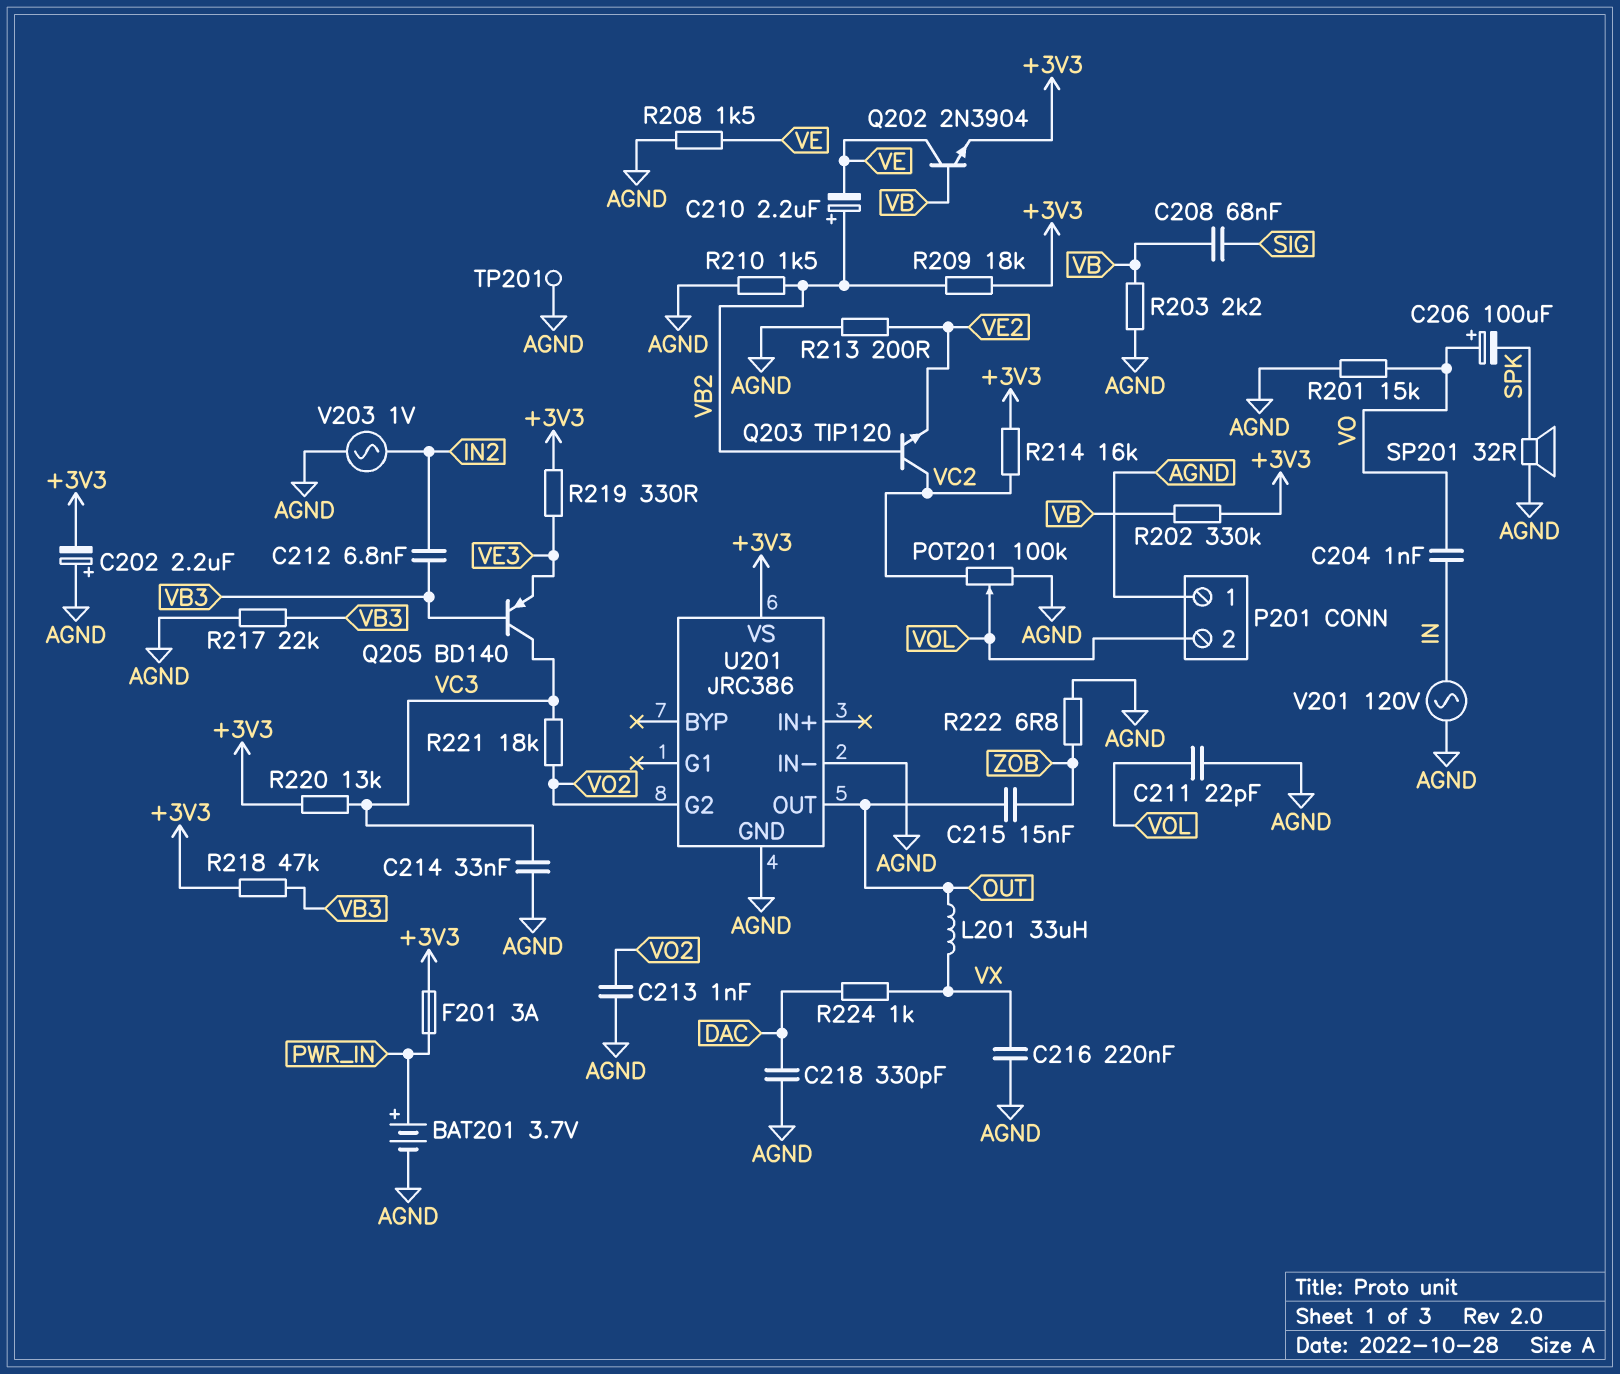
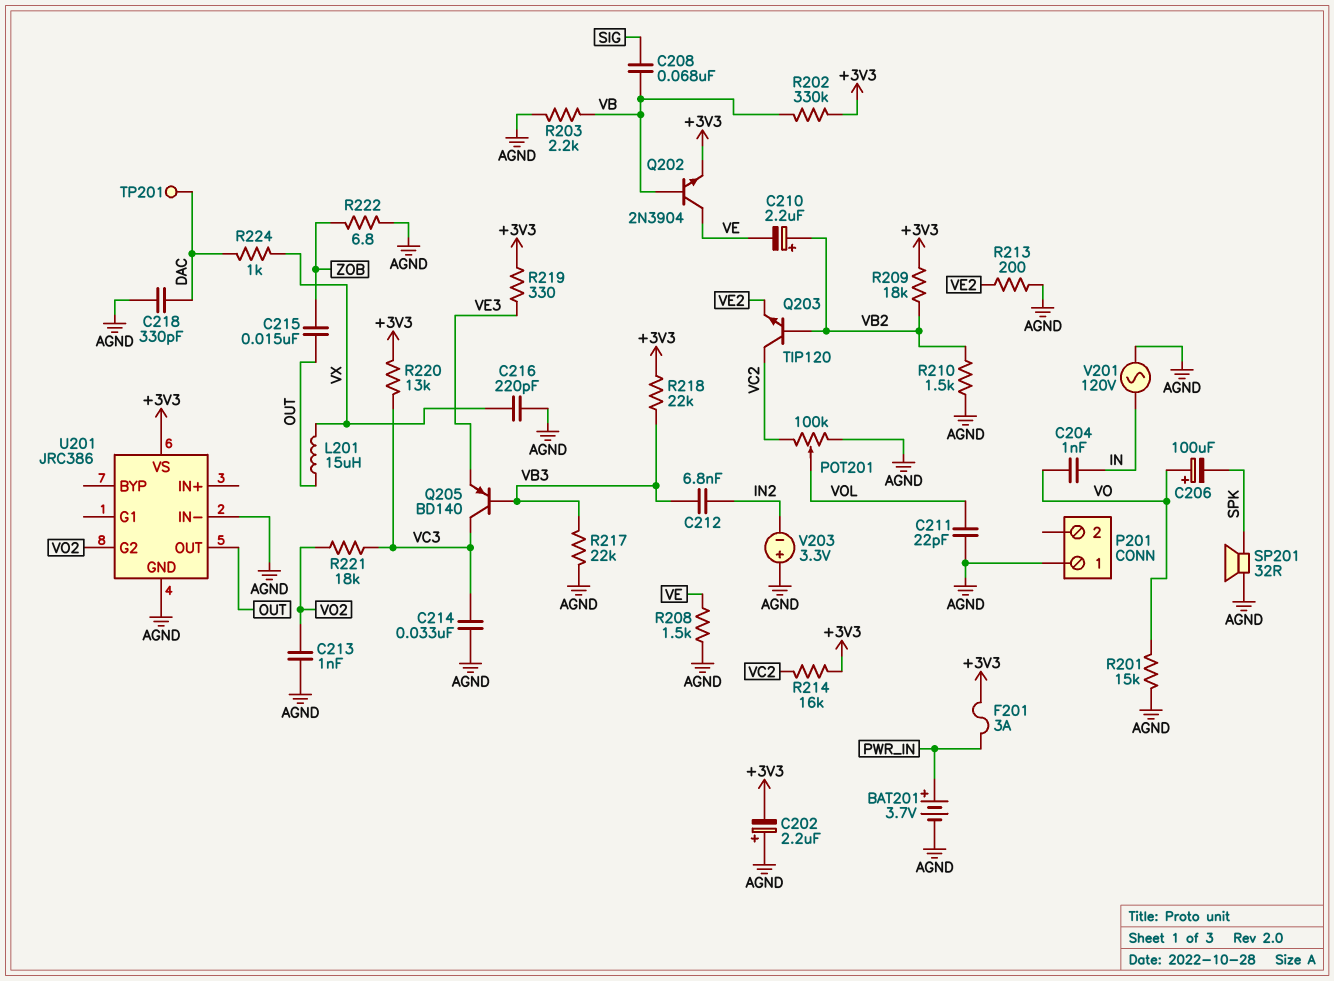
C216: 220nF (AGND, VX) -> 220pF (AGND, VX)
L201: 33uH (OUT, VX) -> 15uH (OUT, VX)
P201 pin 2: VOL -> none
R218: 47k (+3V3, VB3) -> 22k (+3V3, VB3)
TP201: test point (AGND) -> test point (DAC)
V203: AC 1V (AGND, IN2) -> 3.3V (plus AGND, minus IN2)

